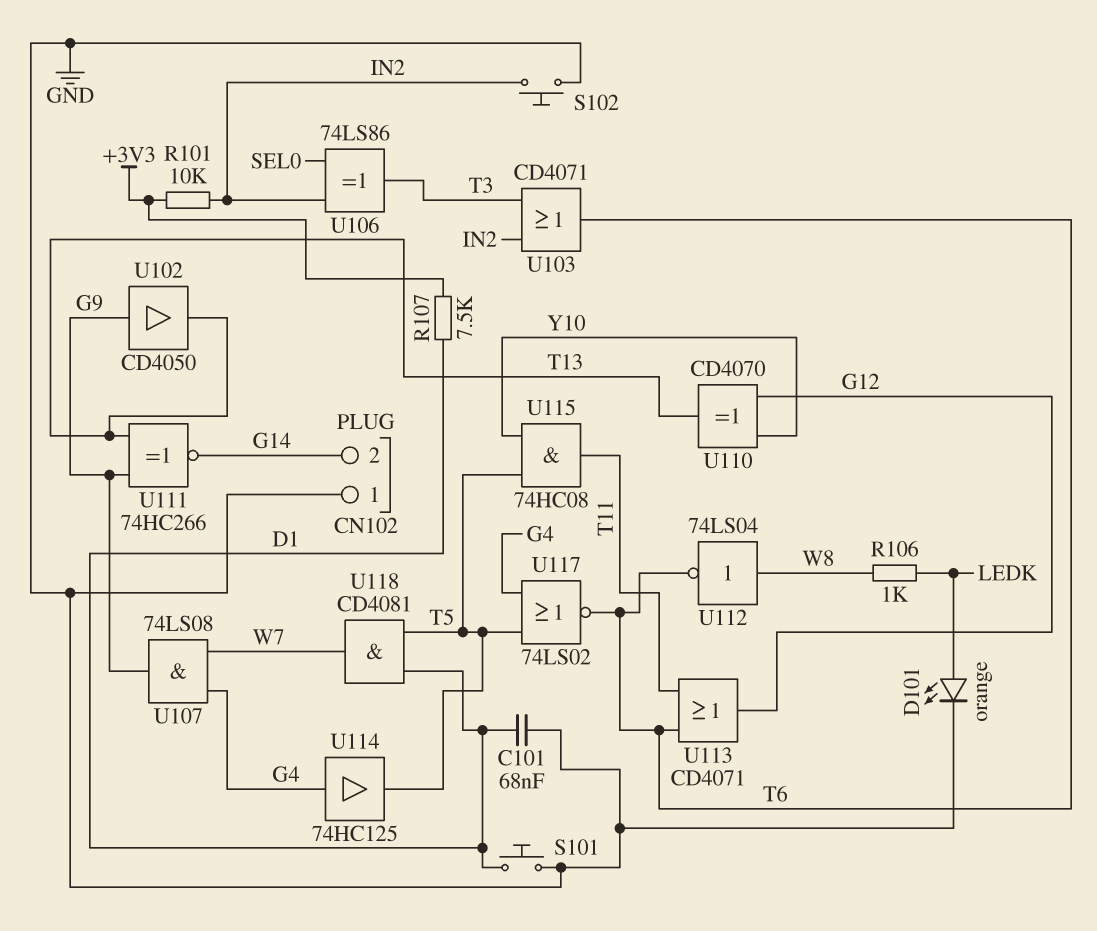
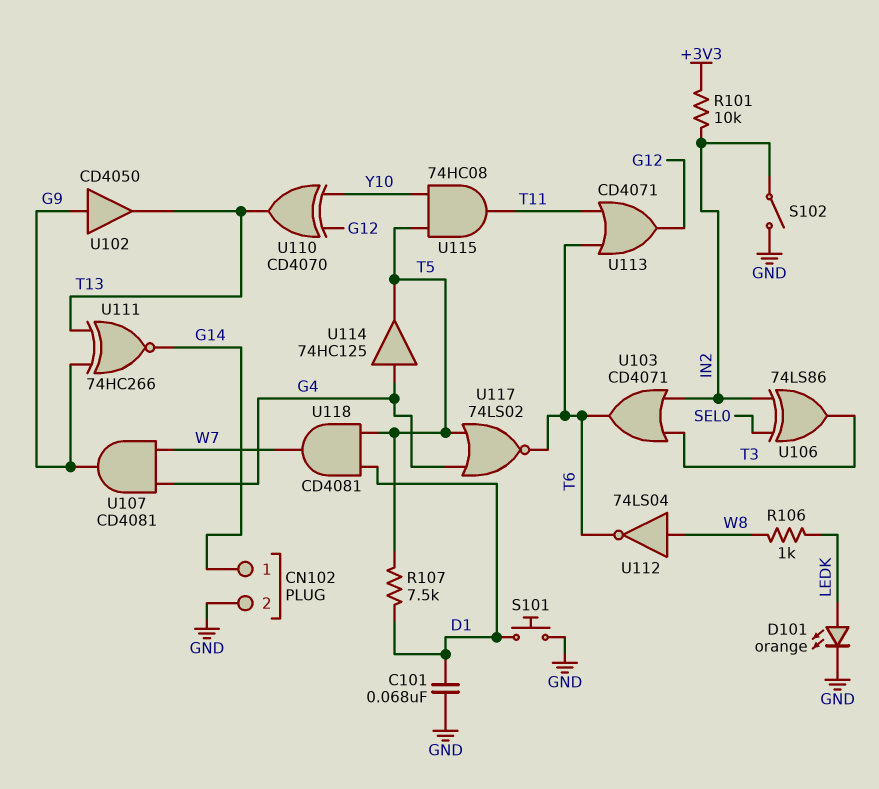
CN102 pin 1: GND -> G14
CN102 pin 2: G14 -> GND
R107: 7.5k (+3V3, D1) -> 7.5k (D1, T5)
S102: button (GND, IN2) -> switch (GND, IN2)
U107: AND 74LS08 (in G4, in W7, out G9) -> AND CD4081 (in G4, in W7, out G9)

